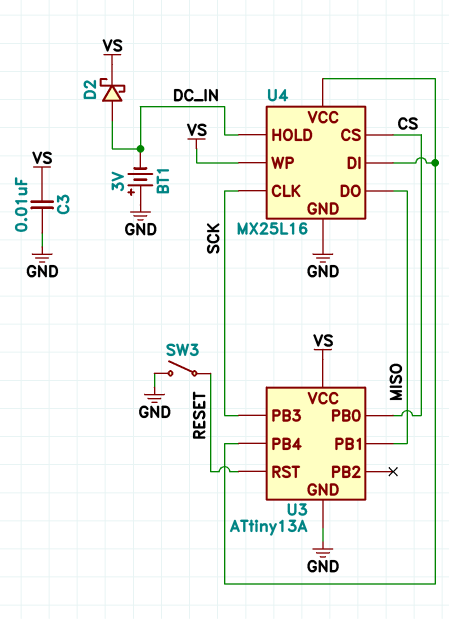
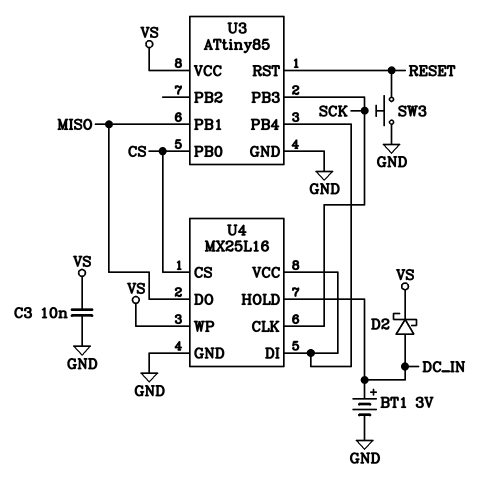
BT1: 3V (plus GND, minus DC_IN) -> 3V (plus DC_IN, minus GND)
SW3: switch (GND, RESET) -> button (GND, RESET)
U3: ATtiny13A -> ATtiny85

